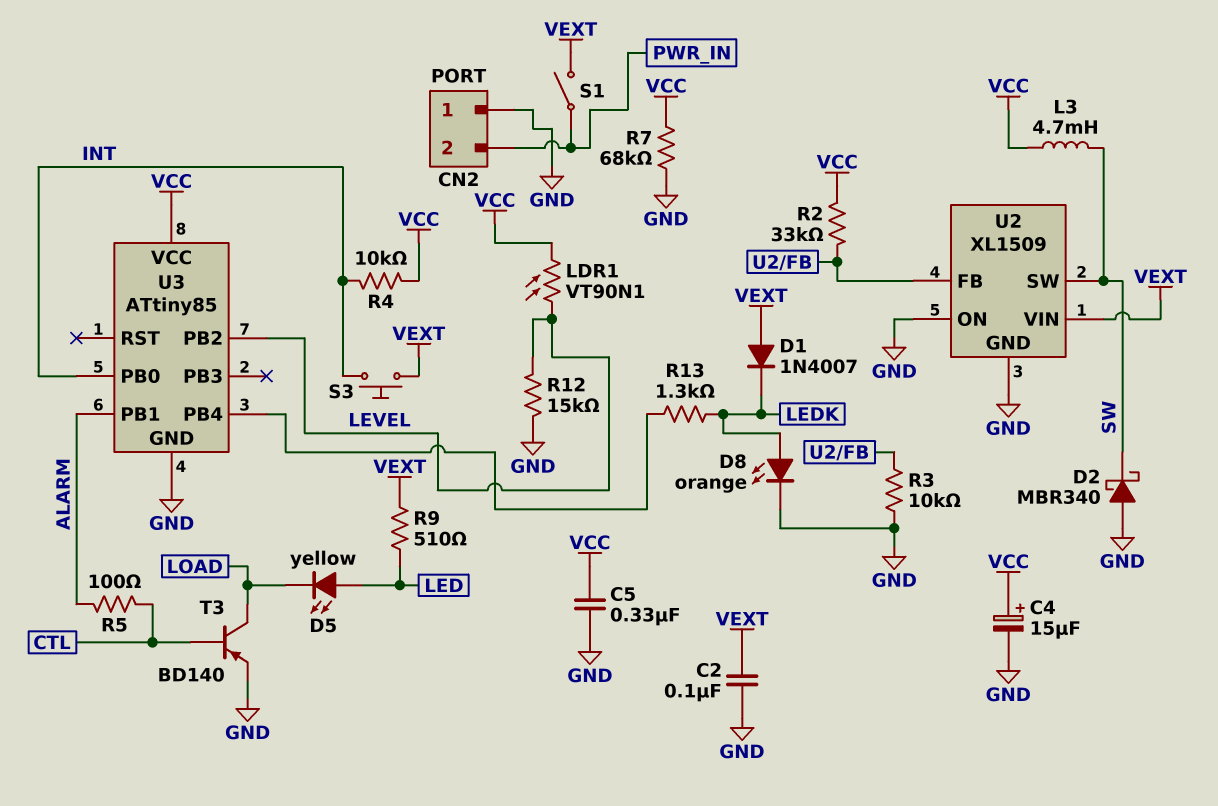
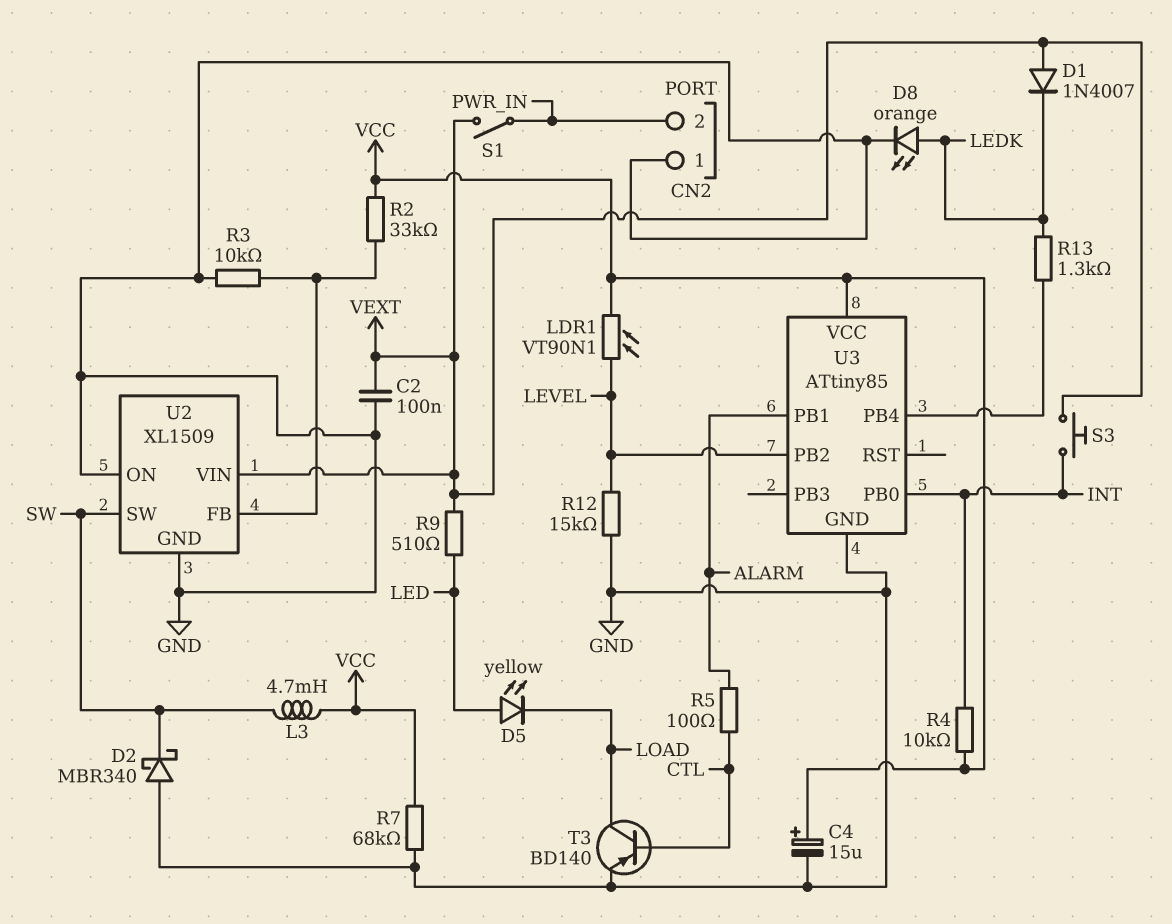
C5: 330nF (GND, VCC) -> none

